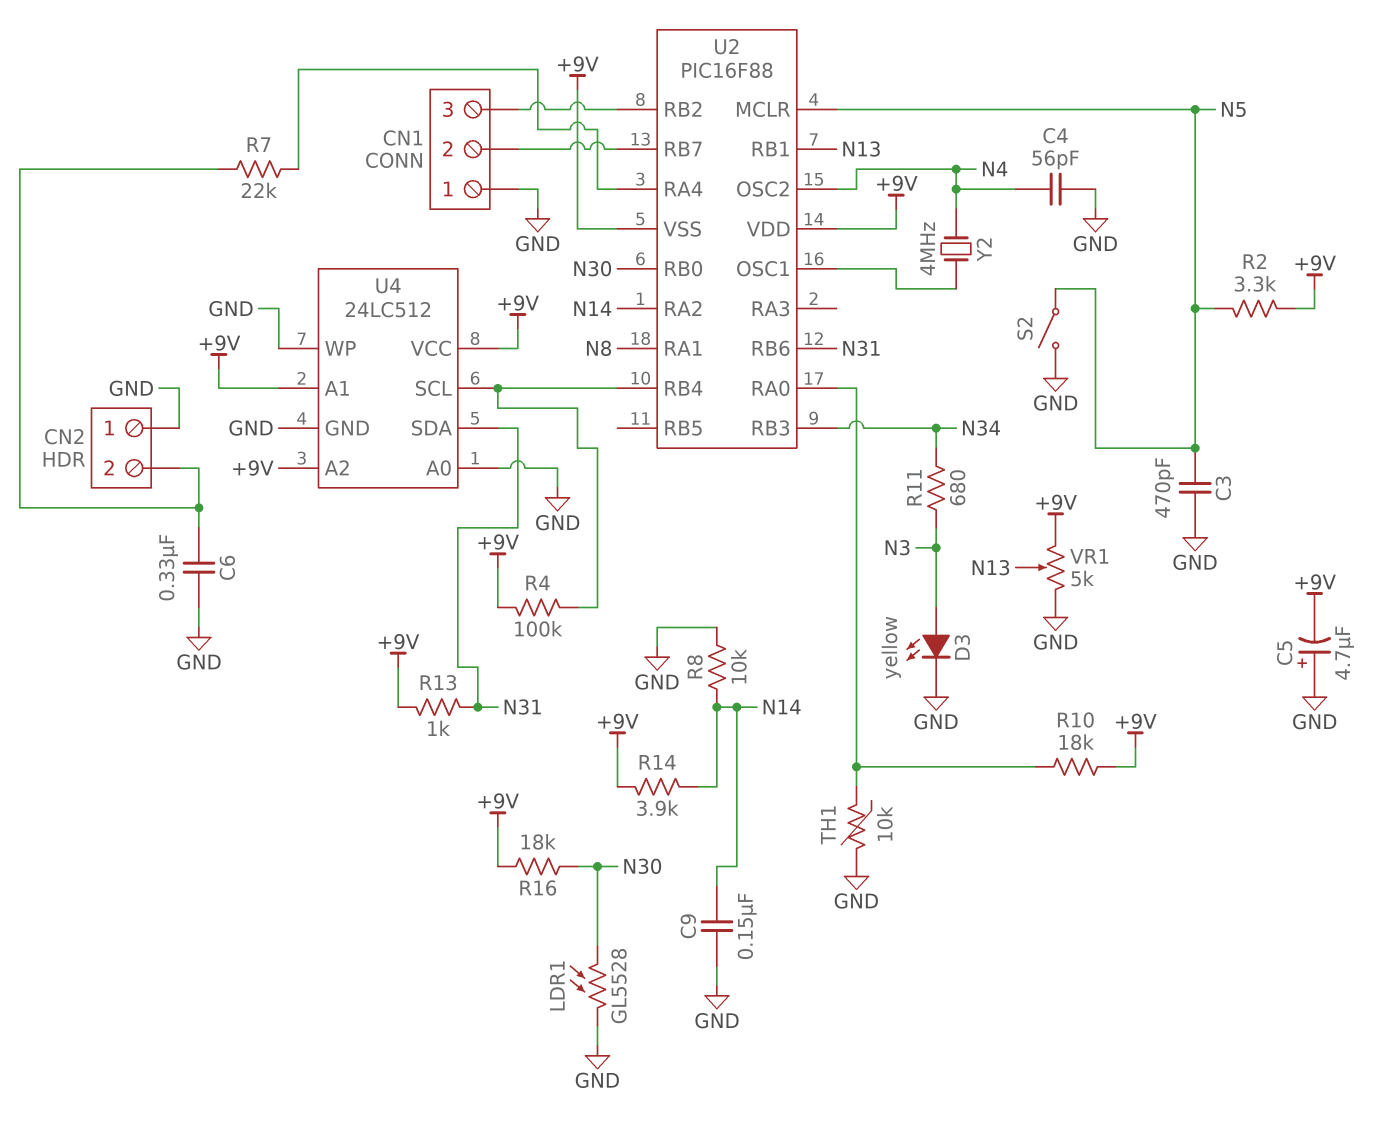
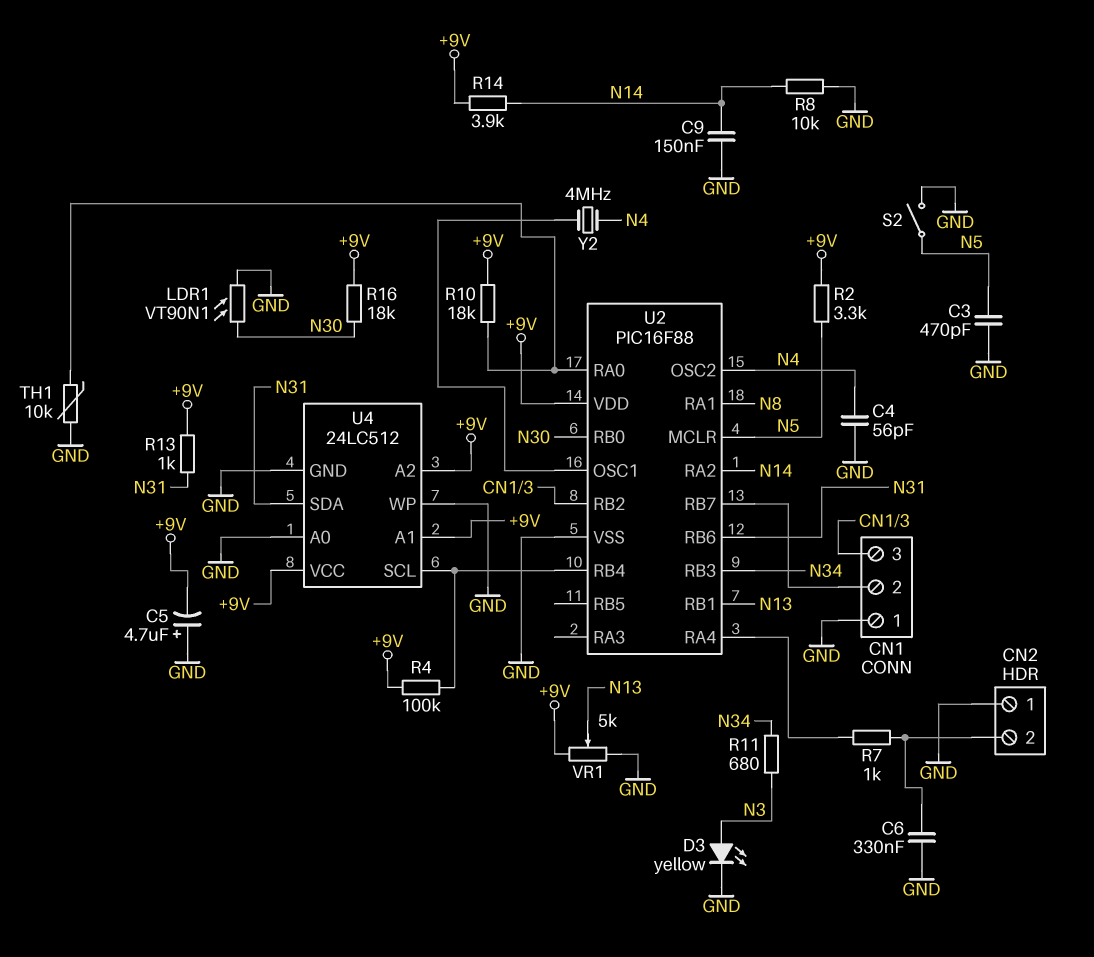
LDR1: GL5528 (GND, N30) -> VT90N1 (GND, N30)
R7: 22k (CN2/2, U2/RA4) -> 1k (CN2/2, U2/RA4)
U2 pin VSS: +9V -> GND

